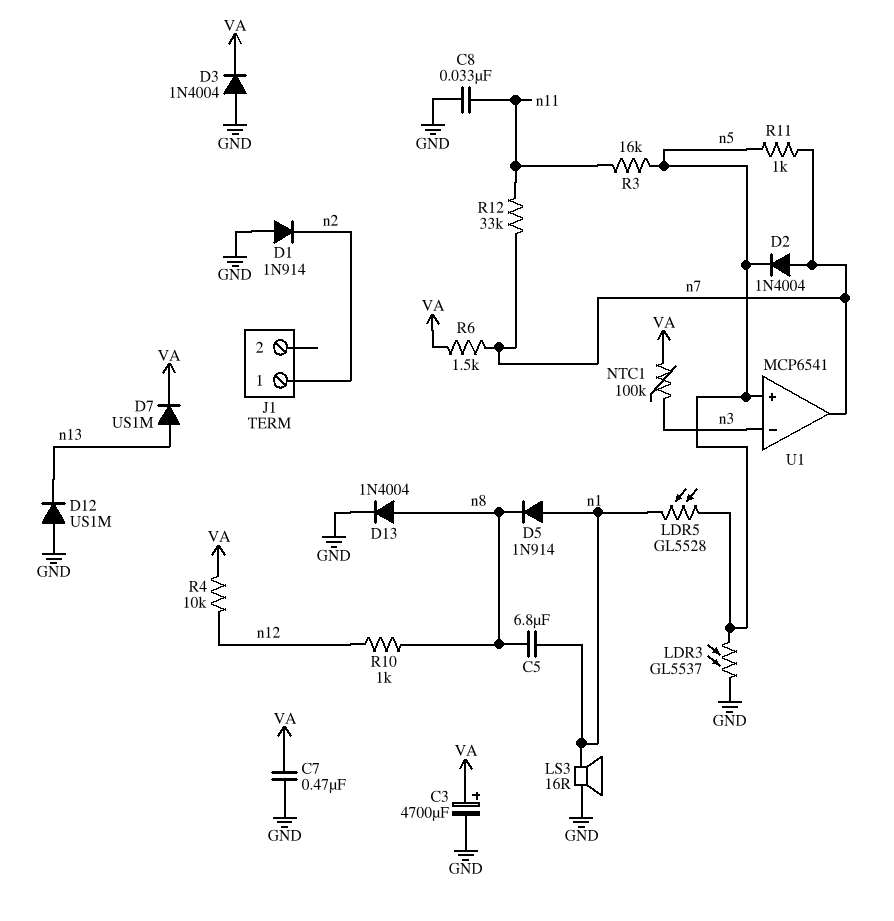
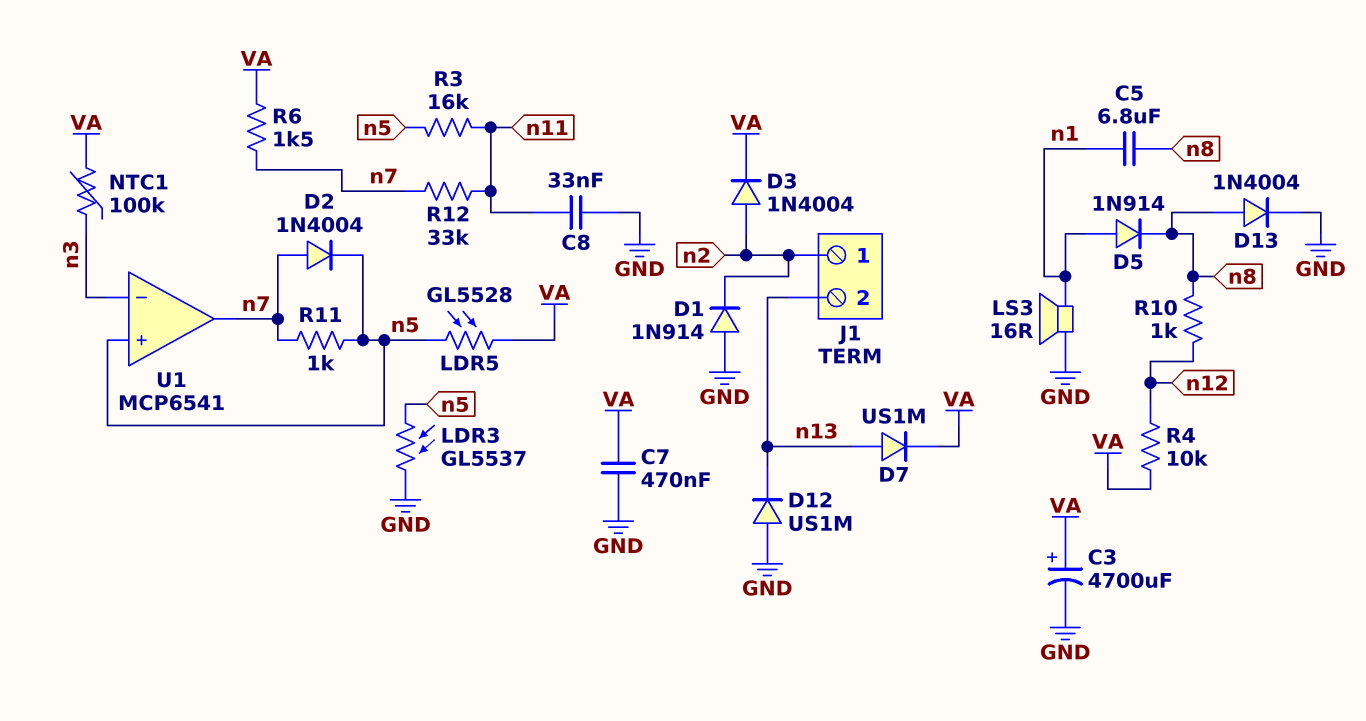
D3: diode 1N4004 (A GND, K VA) -> diode 1N4004 (A n2, K VA)
J1 pin 2: none -> n13
LDR5: GL5528 (n1, n5) -> GL5528 (VA, n5)

